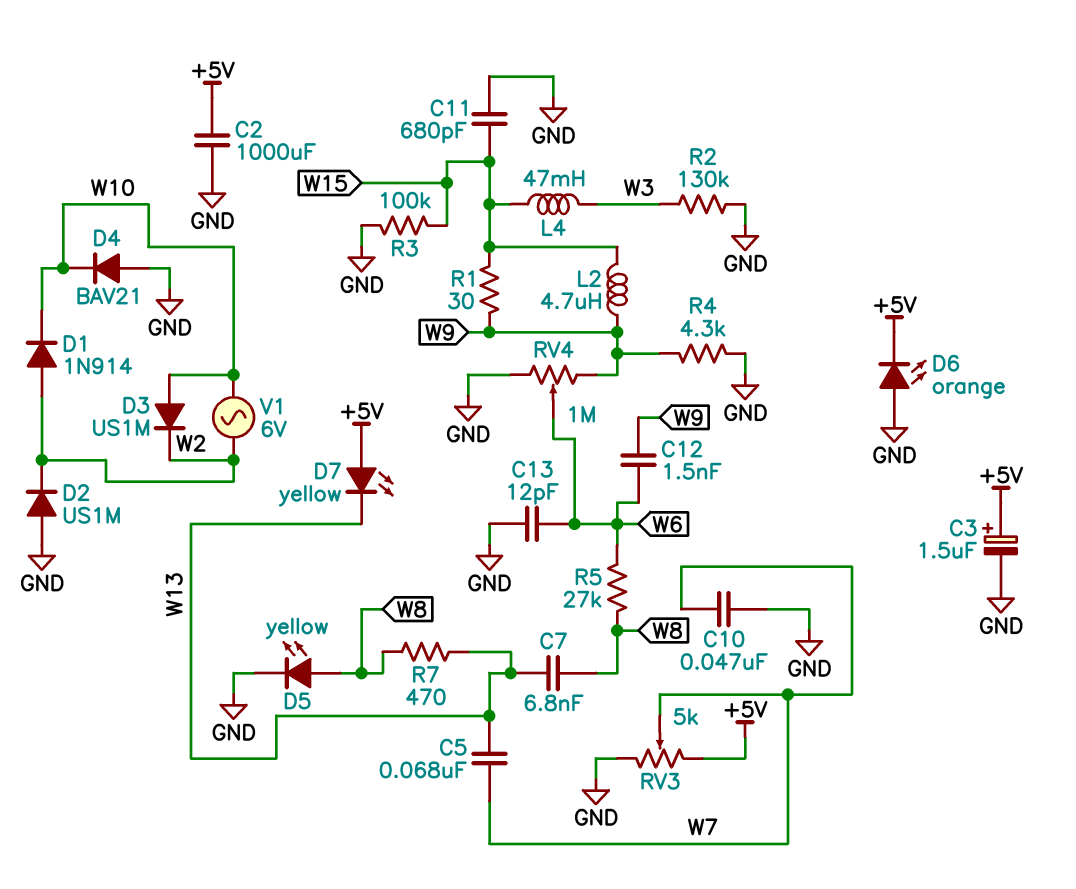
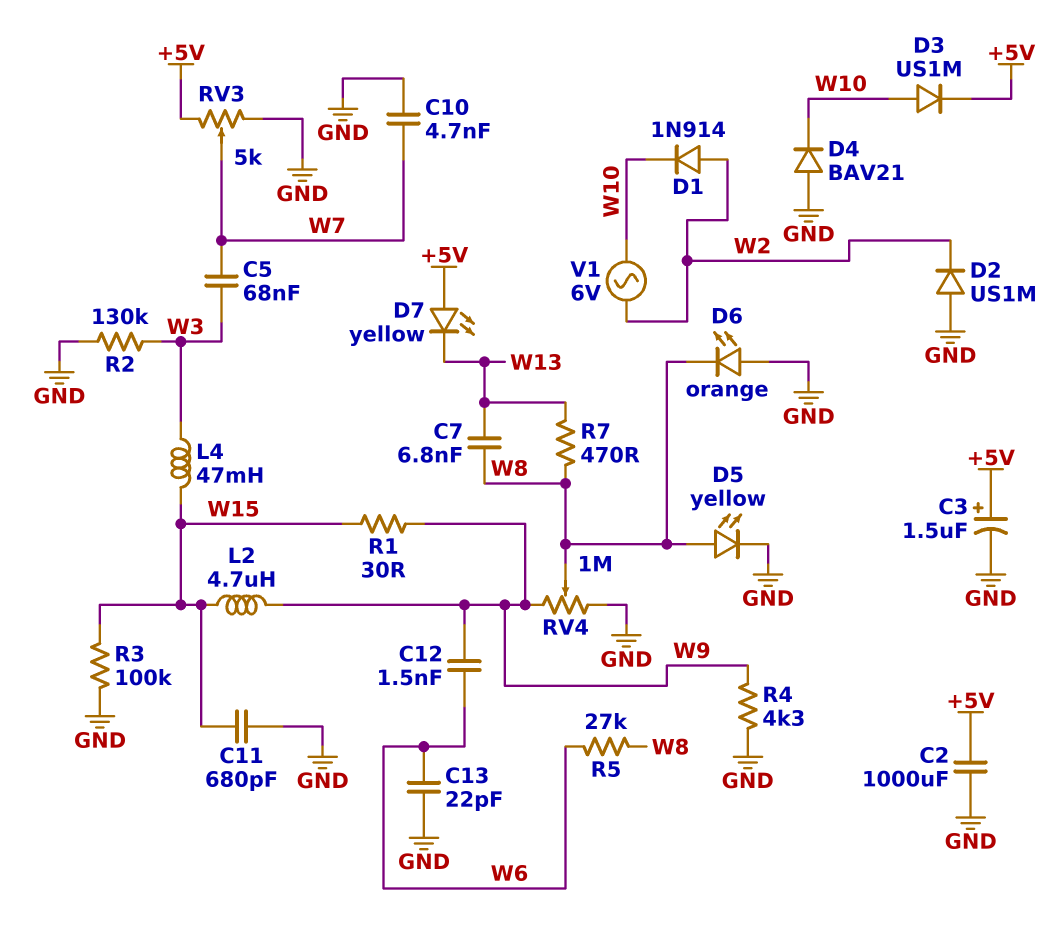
C5: 68nF (W7, W13) -> 68nF (W3, W7)
C10: 47nF (GND, W7) -> 4.7nF (GND, W7)
C13: 12pF (GND, W6) -> 22pF (GND, W6)
D3: diode US1M (A W10, K W2) -> diode US1M (A W10, K +5V)
D6: LED orange (A GND, K +5V) -> LED orange (A GND, K W8)
RV4: 1M (GND, W9, wiper W6) -> 1M (GND, W9, wiper W8)

